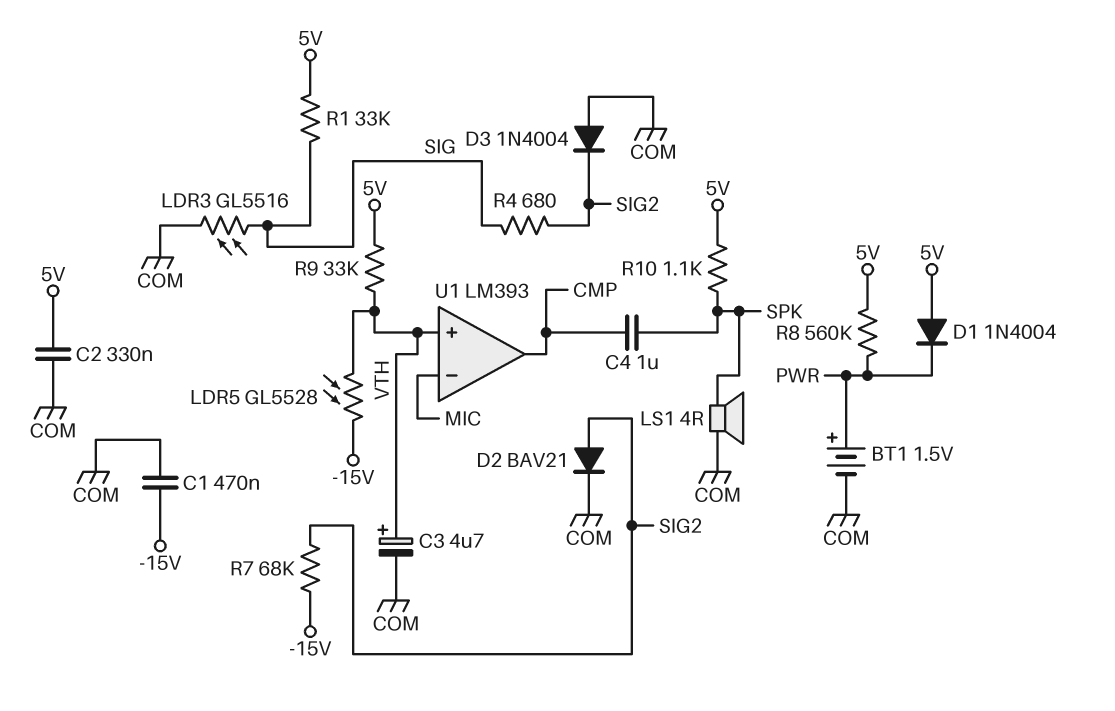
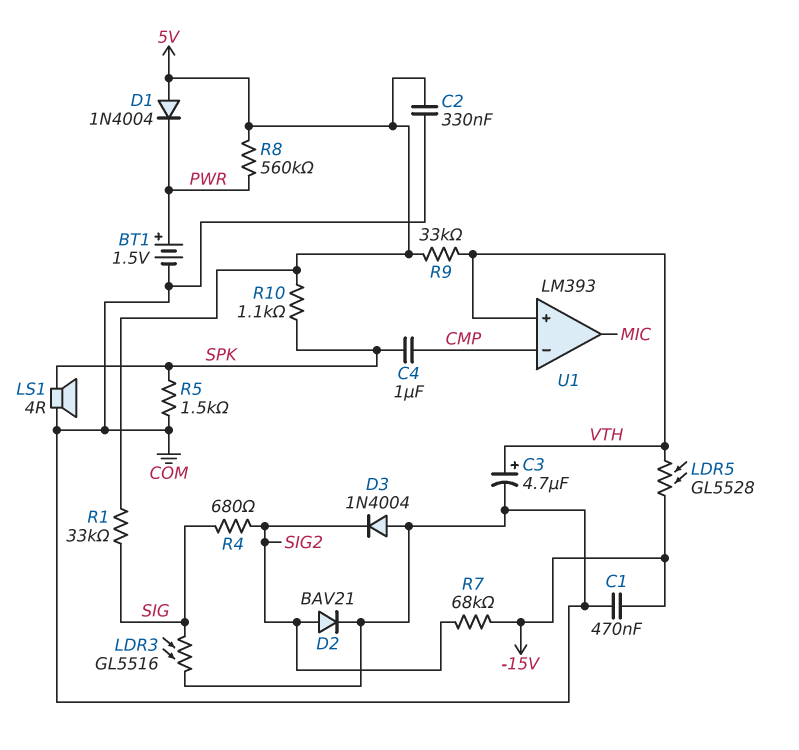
R5: none -> 1.5k (COM, SPK)
U1 pin in-: MIC -> CMP
U1 pin out: CMP -> MIC

